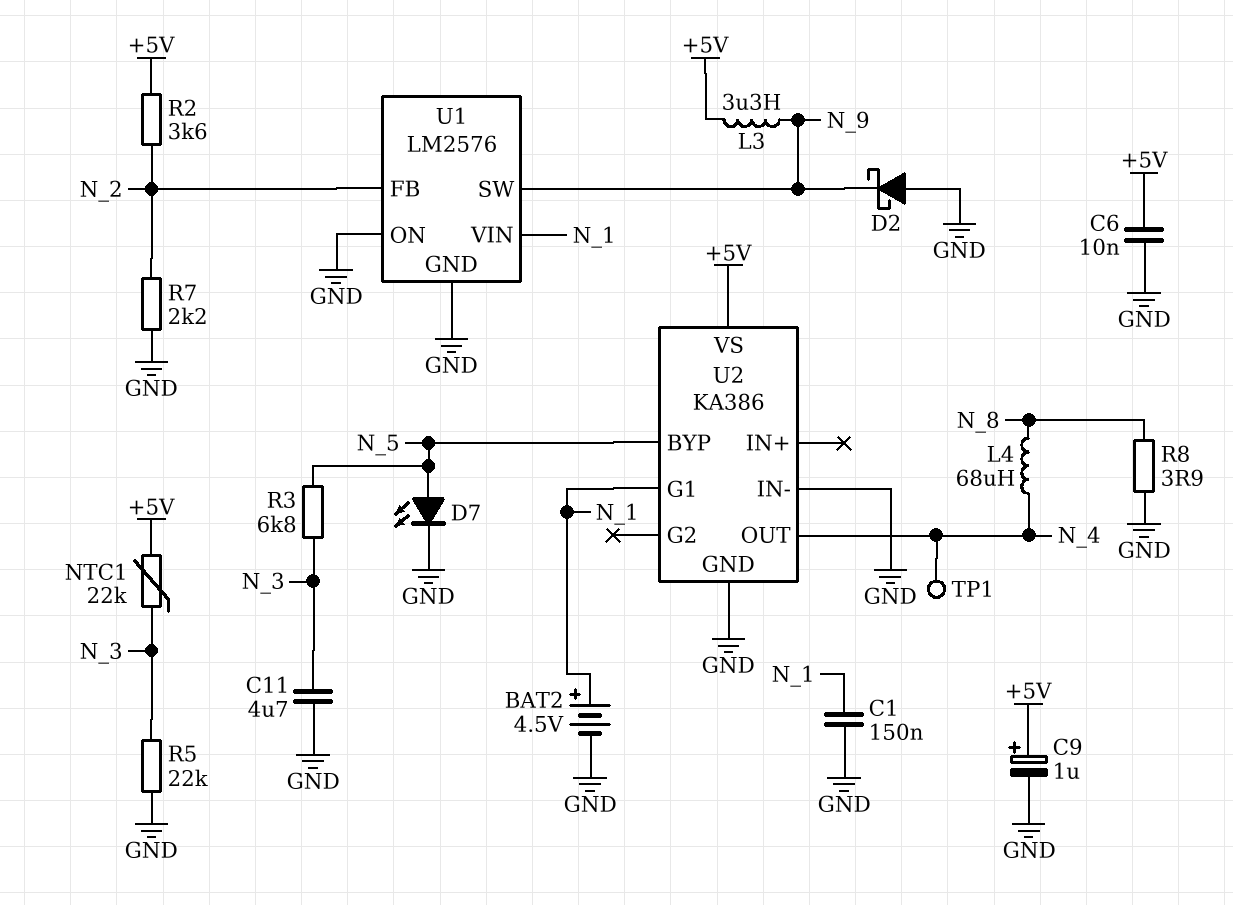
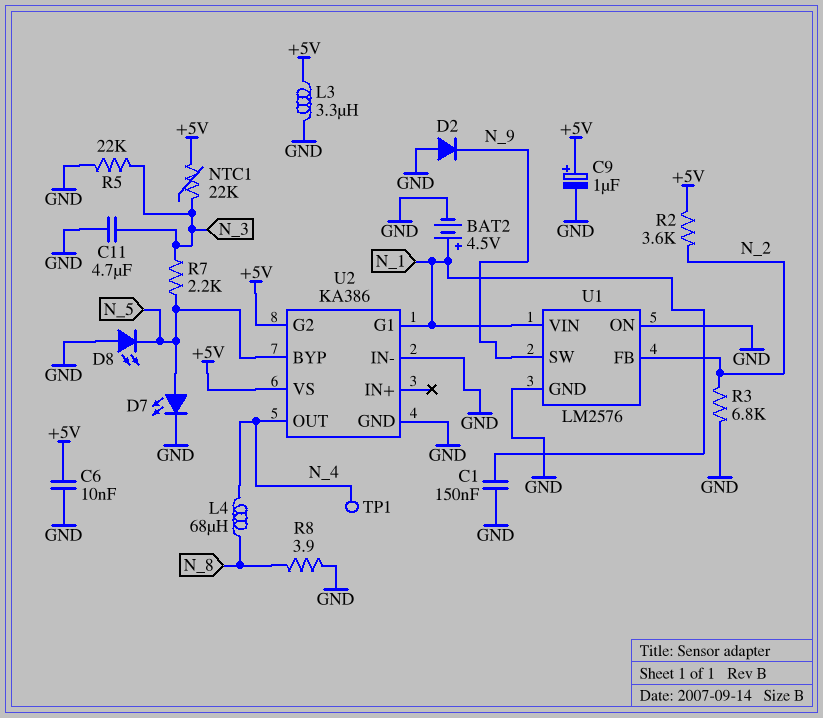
D2: schottky (A GND, K N_9) -> diode (A GND, K N_9)
D8: none -> LED (A GND, K N_5)
L3: 3.3uH (+5V, N_9) -> 3.3uH (+5V, GND)
R3: 6.8k (N_3, N_5) -> 6.8k (GND, N_2)
R7: 2.2k (GND, N_2) -> 2.2k (N_3, N_5)
U2 pin G2: none -> +5V

